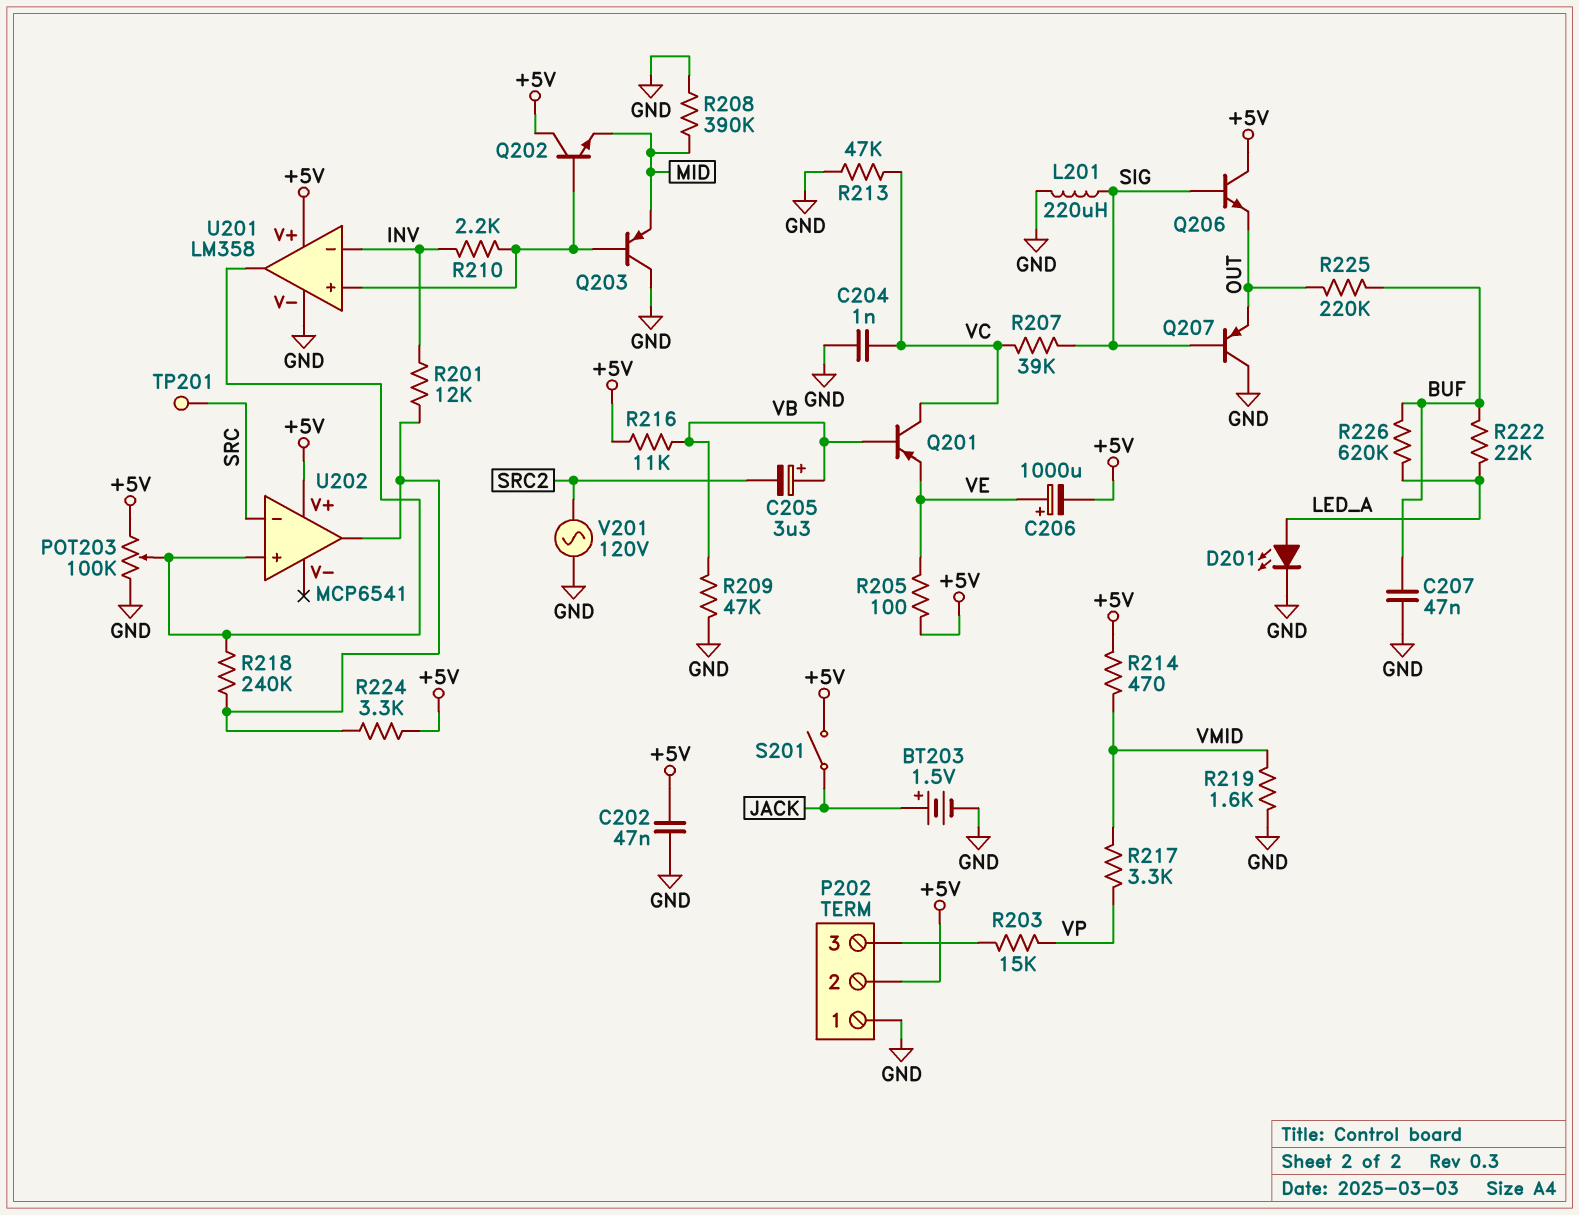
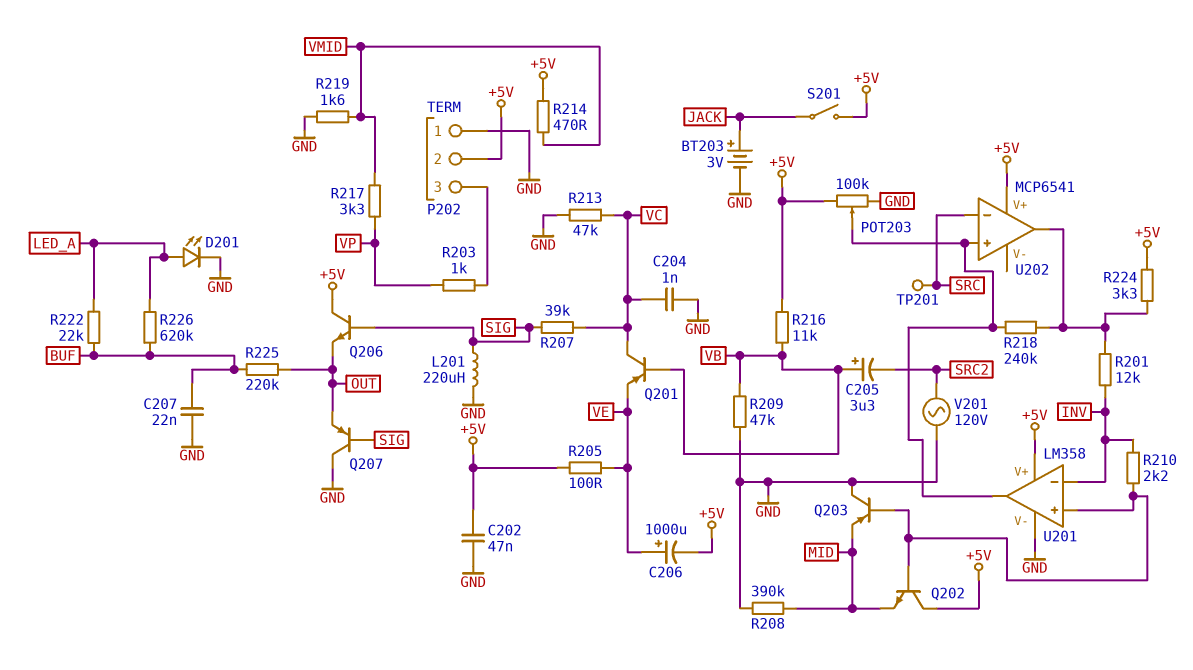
BT203: 1.5V (plus JACK, minus GND) -> 3V (plus JACK, minus GND)
C207: 47nF (BUF, GND) -> 22nF (BUF, GND)
R203: 15k (P202/3, VP) -> 1k (P202/3, VP)

